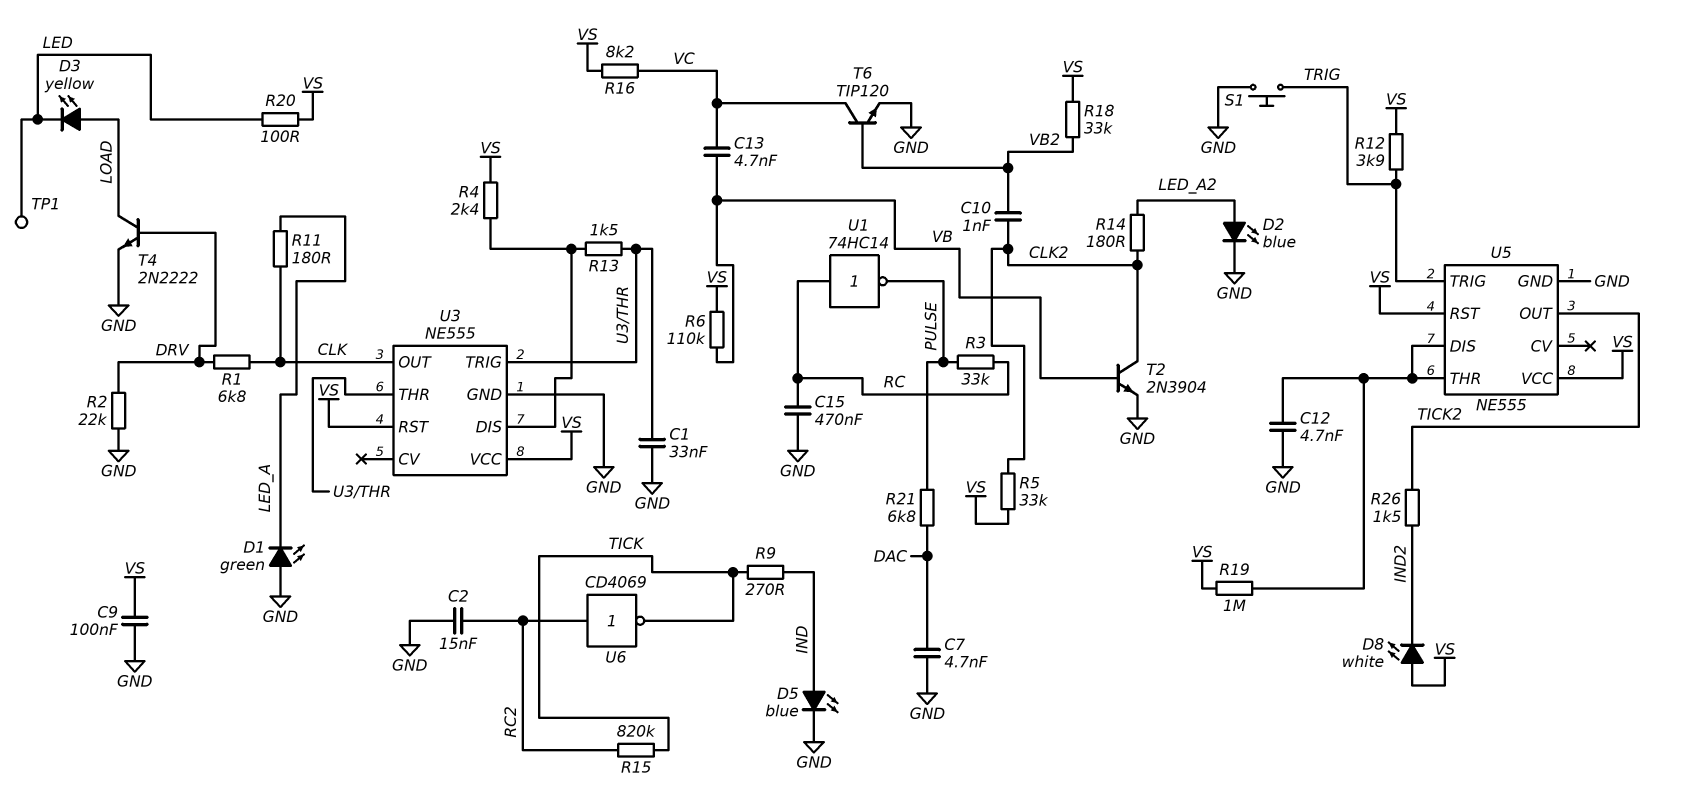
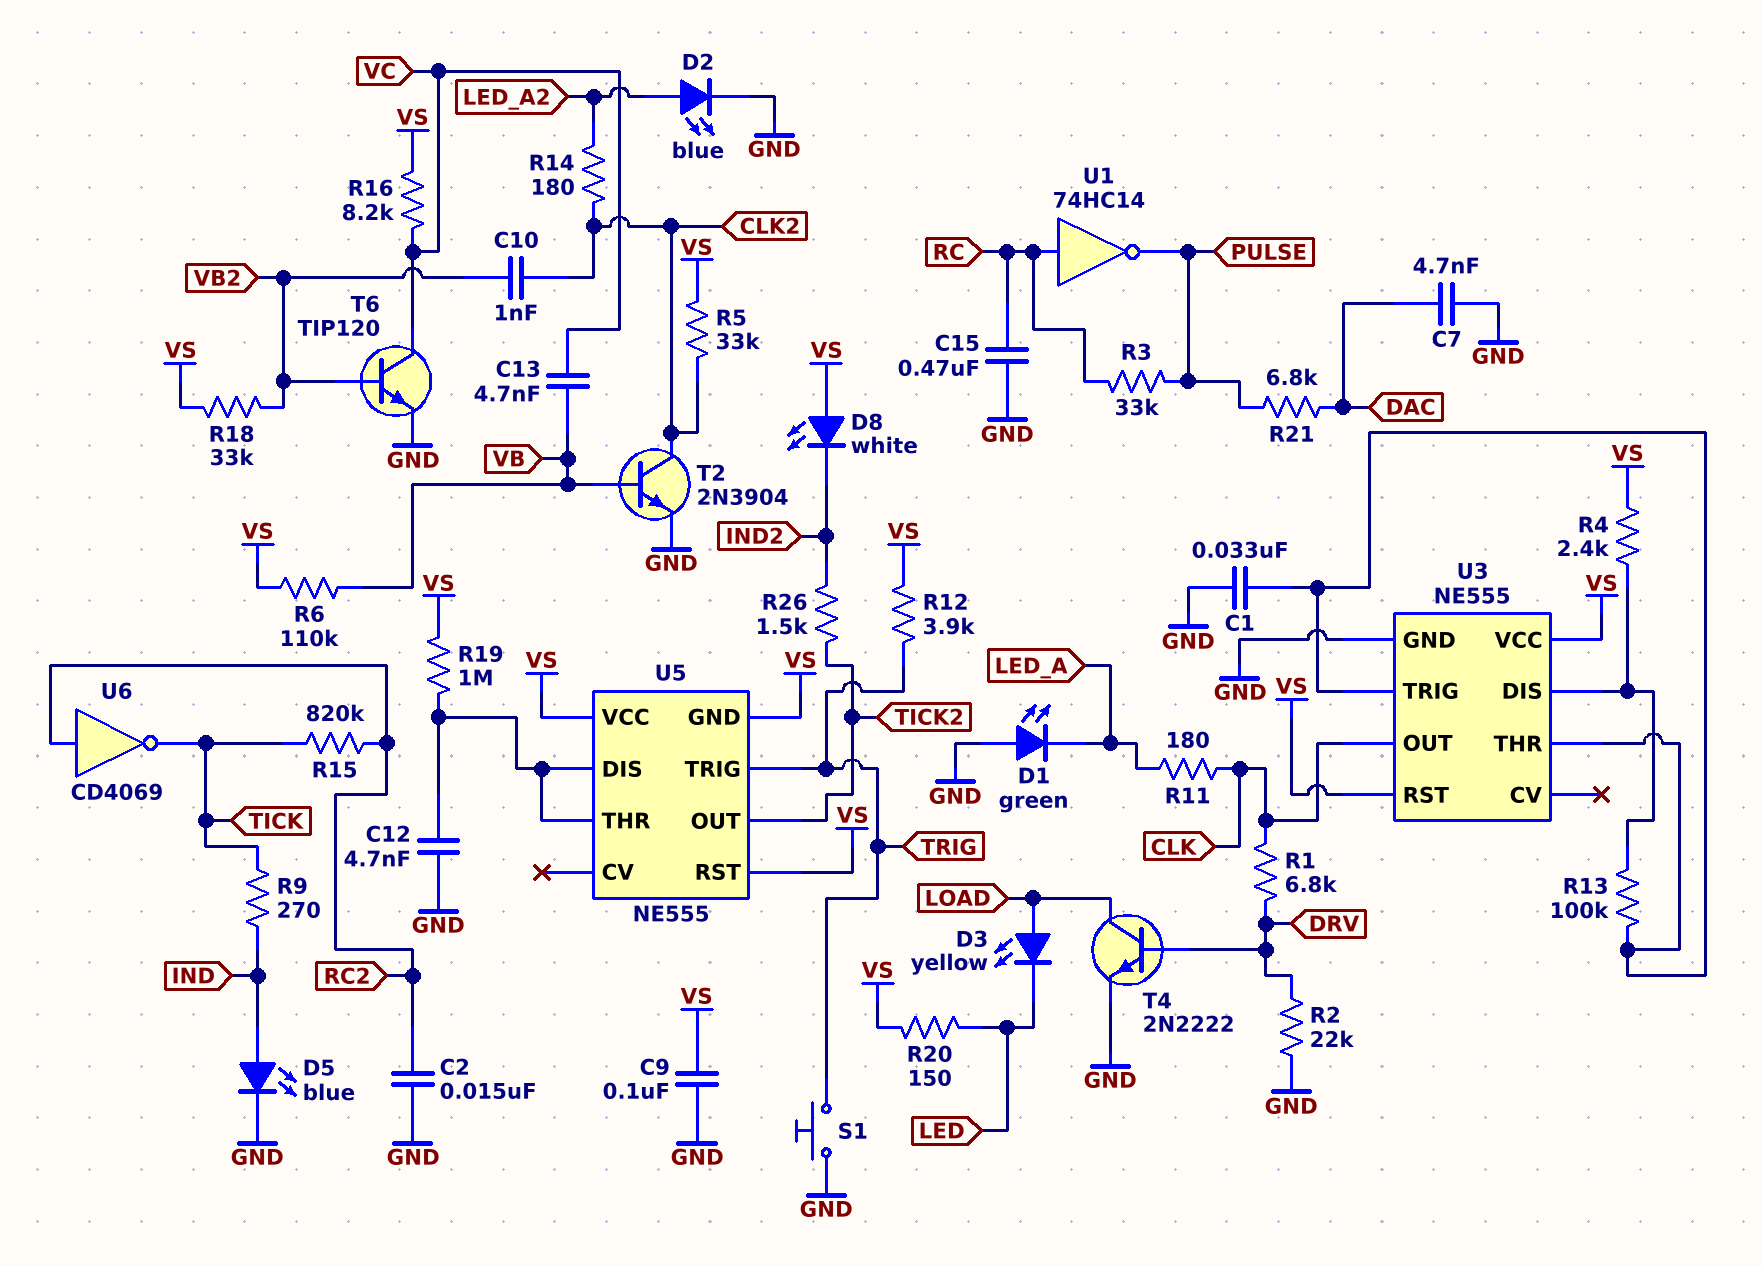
R13: 1.5k (U3/DIS, U3/THR) -> 100k (U3/DIS, U3/THR)
R20: 100 (LED, VS) -> 150 (LED, VS)
TP1: test point (LED) -> none
U5 pin GND: GND -> VS

